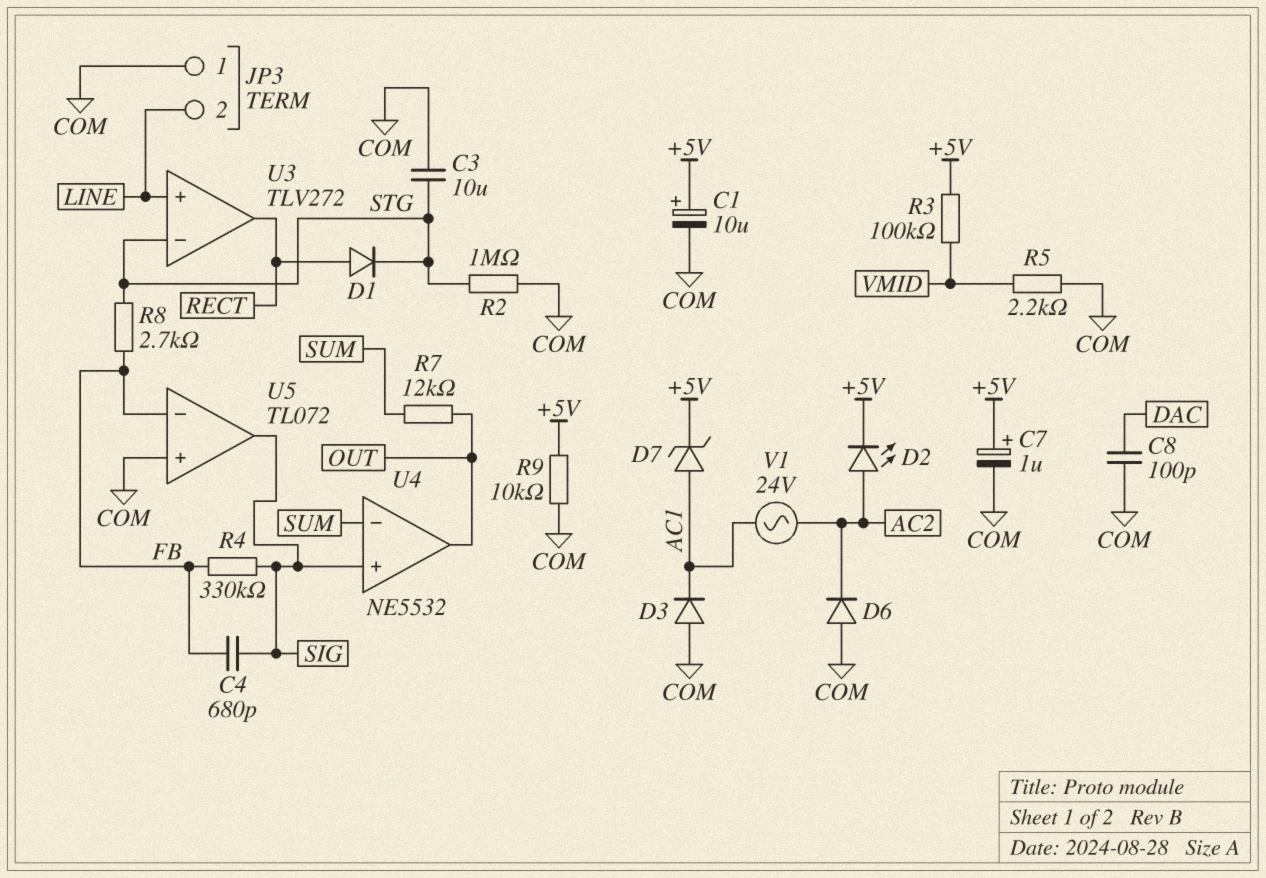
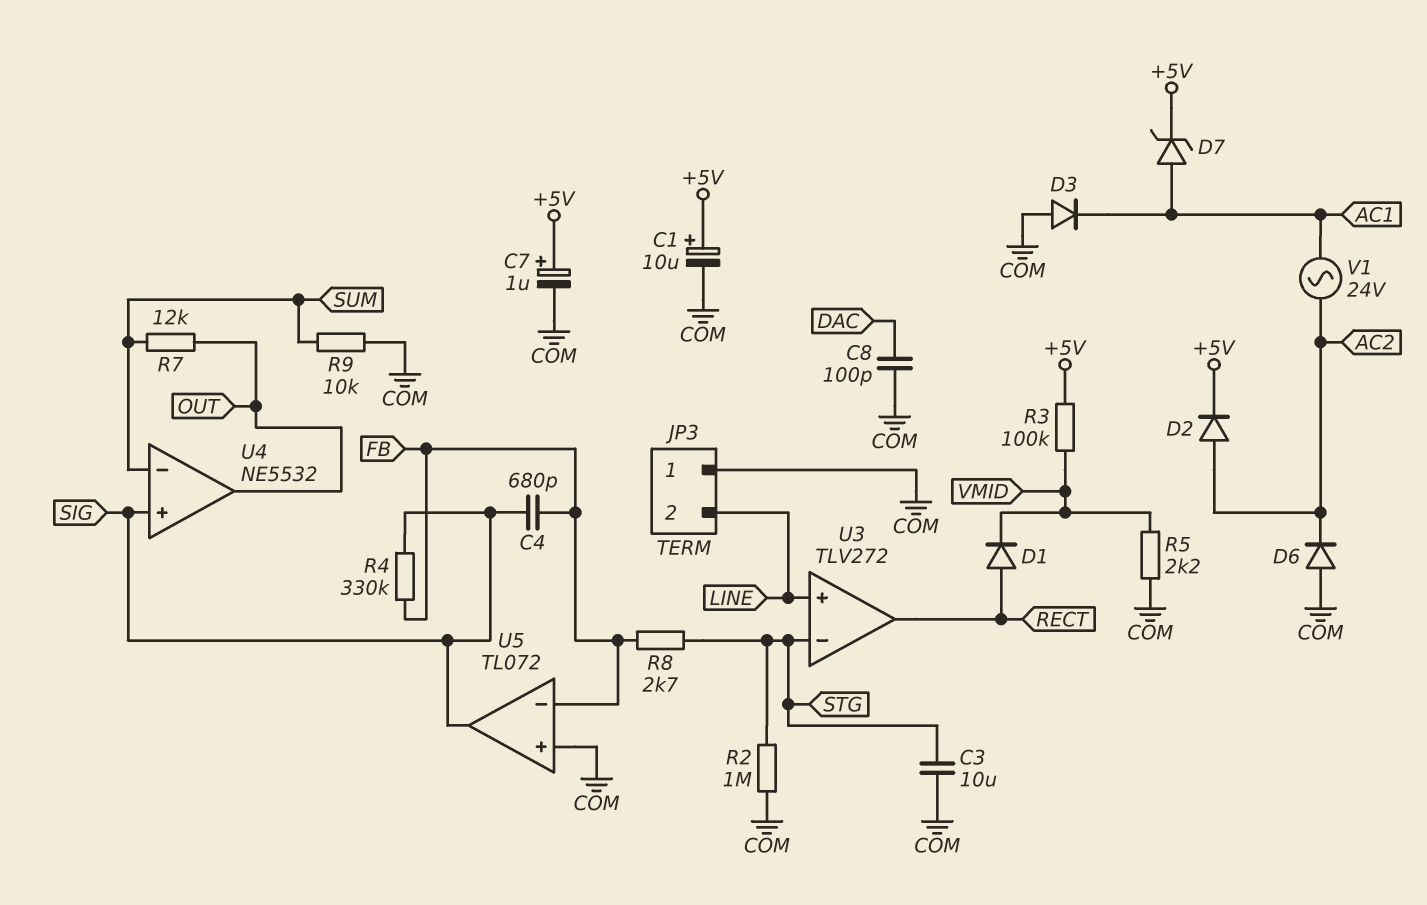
D1: diode (A RECT, K STG) -> diode (A RECT, K VMID)
D2: LED (A AC2, K +5V) -> diode (A AC2, K +5V)
R9: 10k (+5V, COM) -> 10k (COM, SUM)

